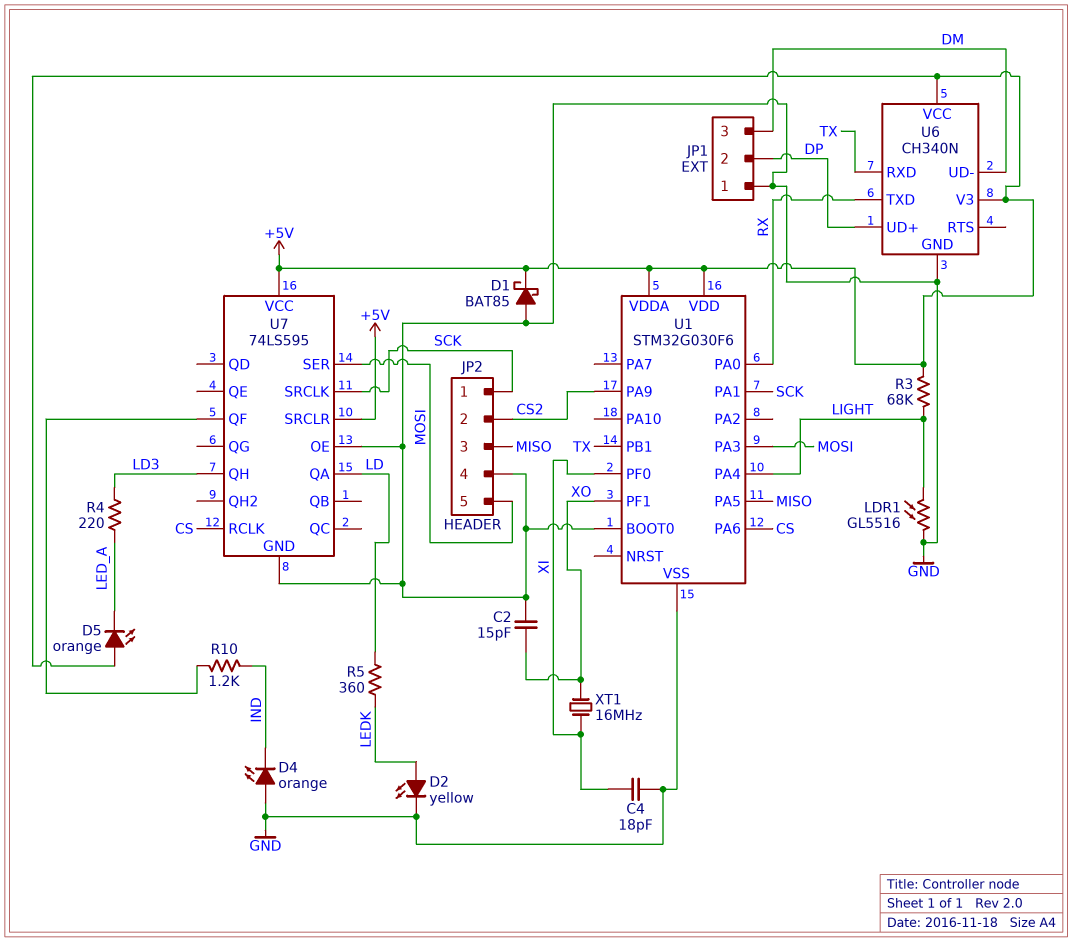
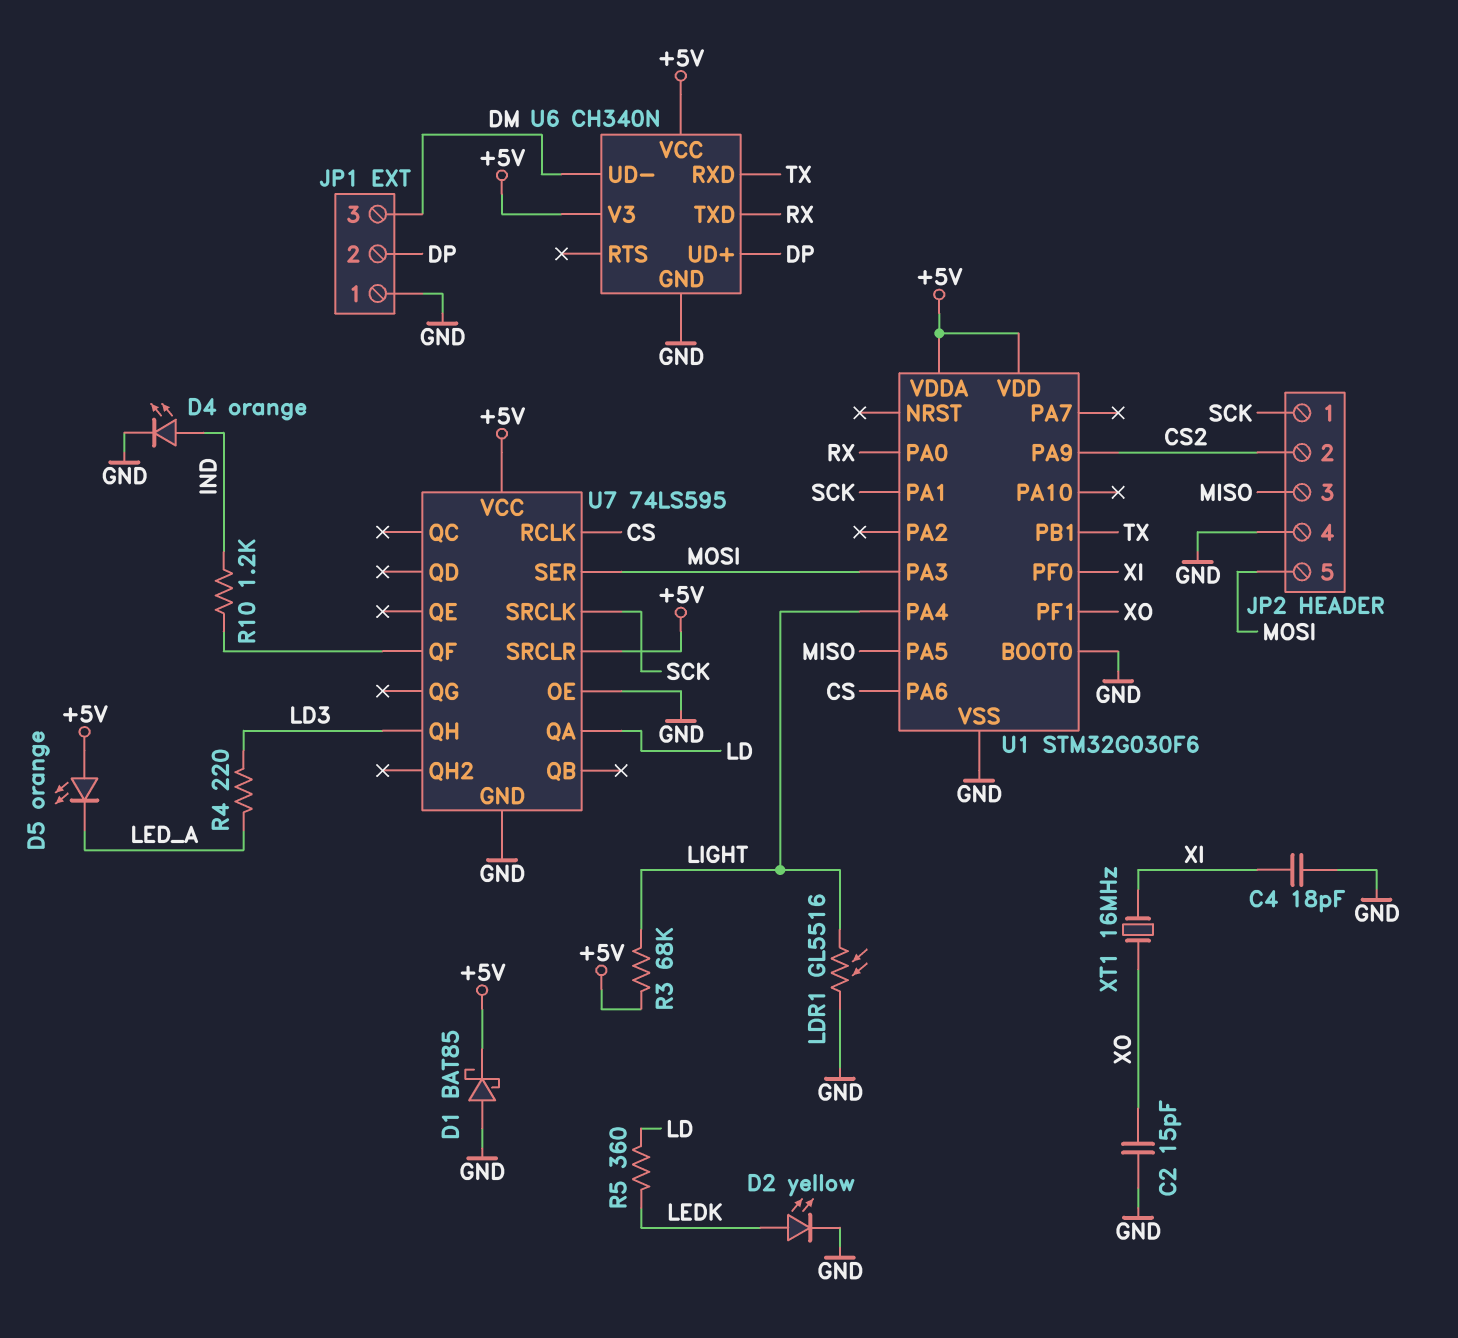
D4: LED orange (A GND, K IND) -> LED orange (A IND, K GND)

